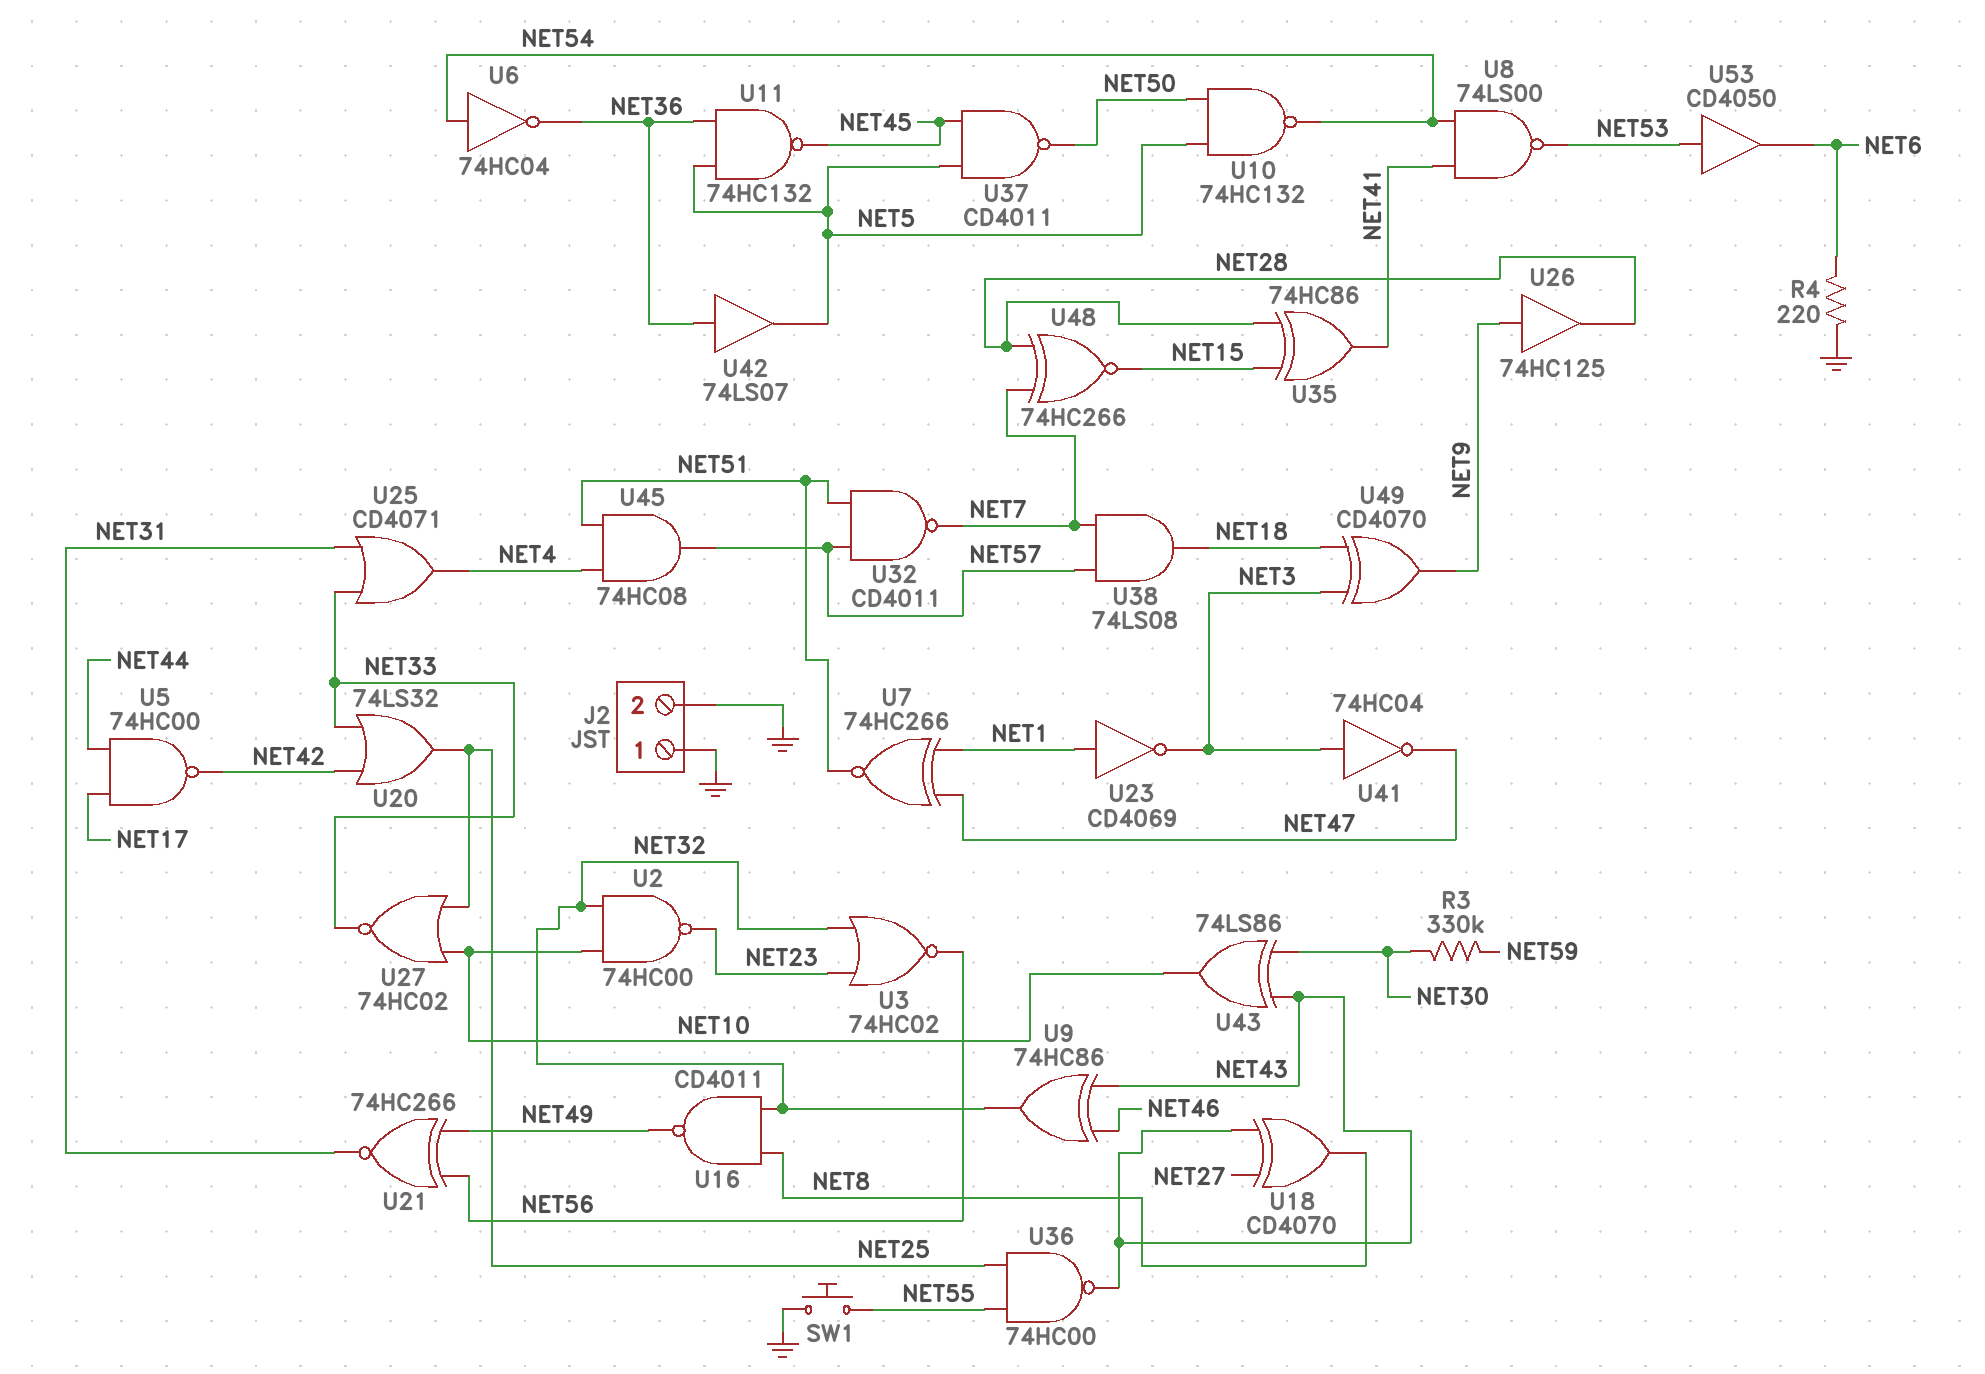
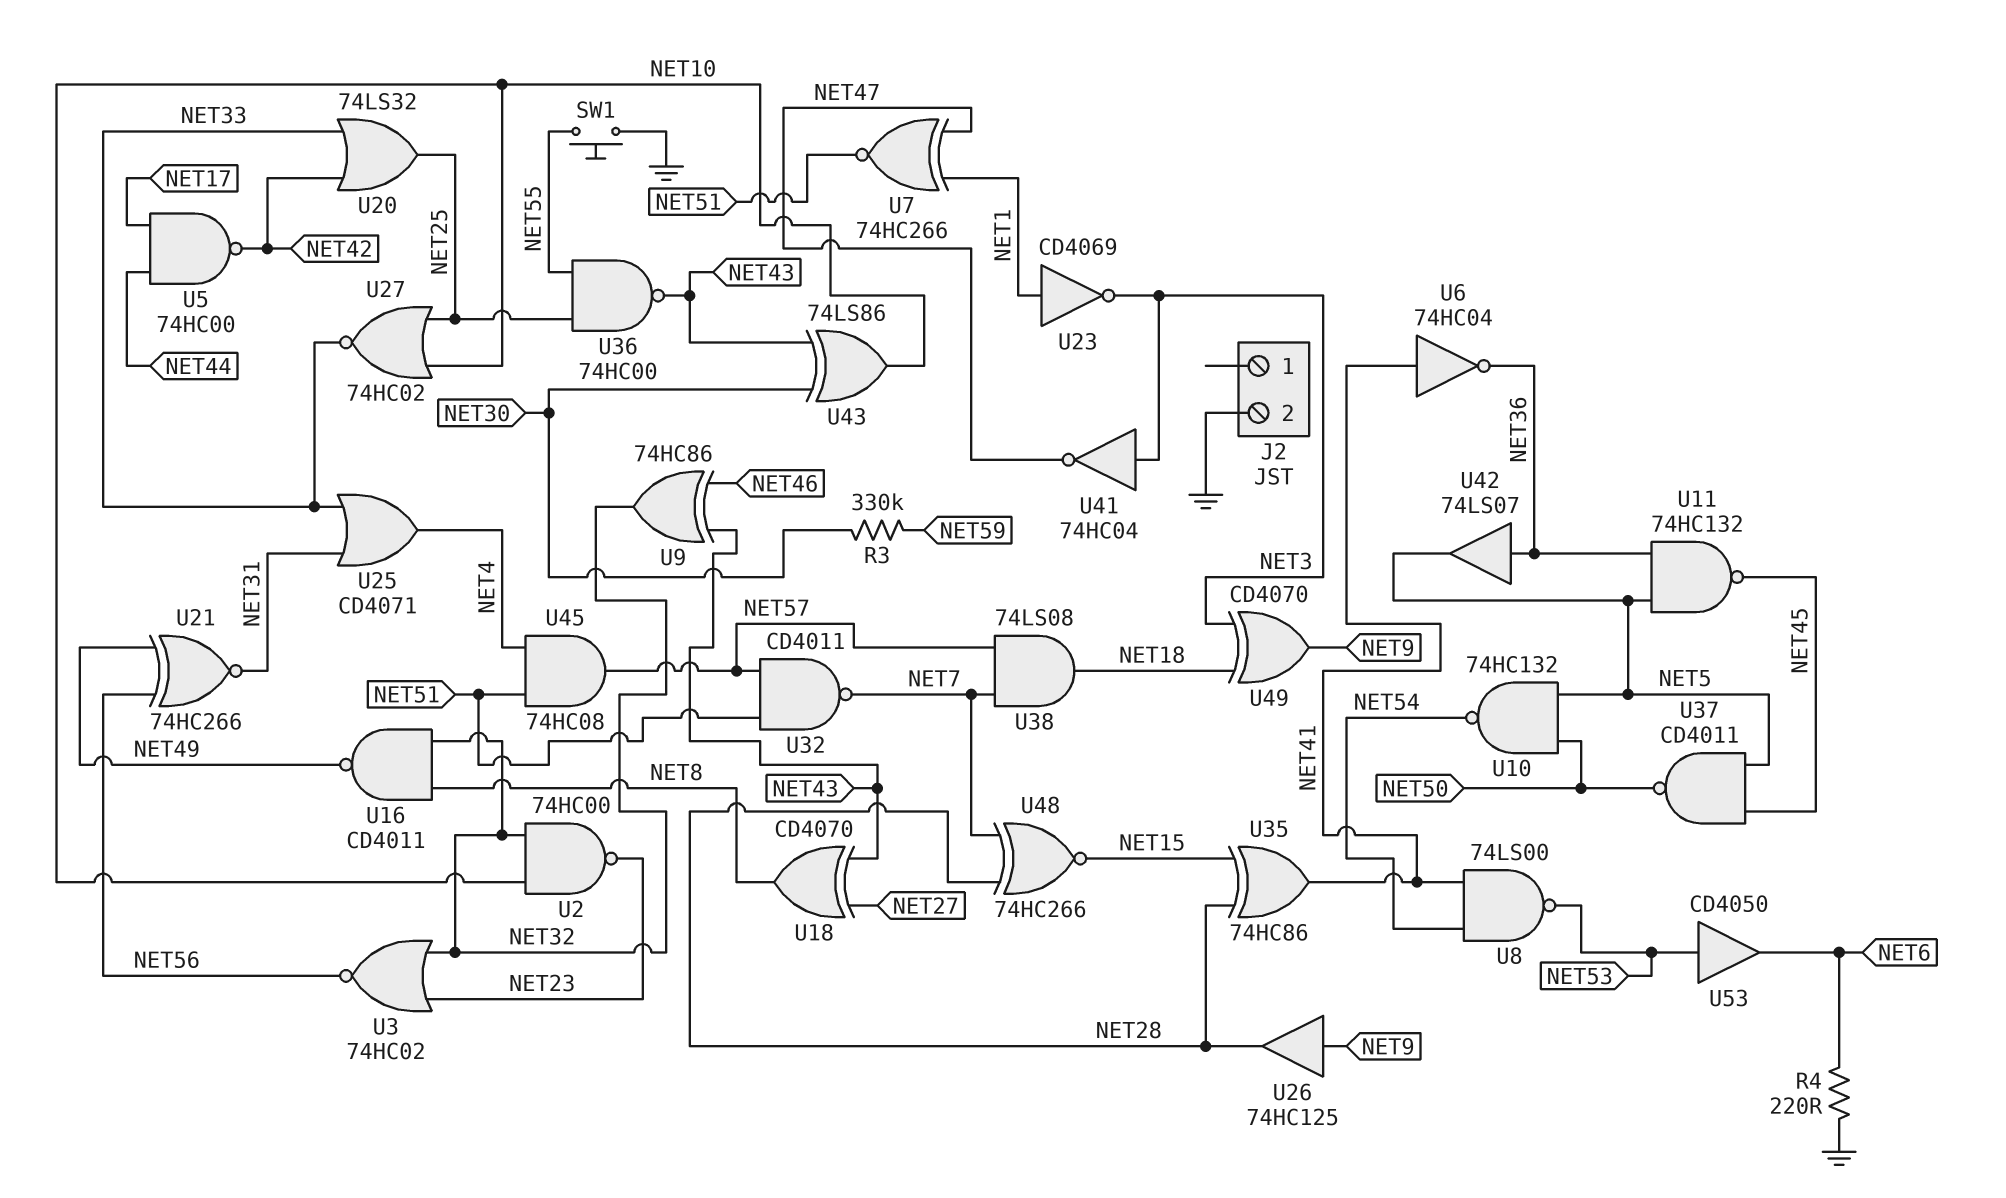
J2 pin 1: GND -> none
U6: NOT 74HC04 (in NET54, out NET36) -> NOT 74HC04 (in NET41, out NET36)

